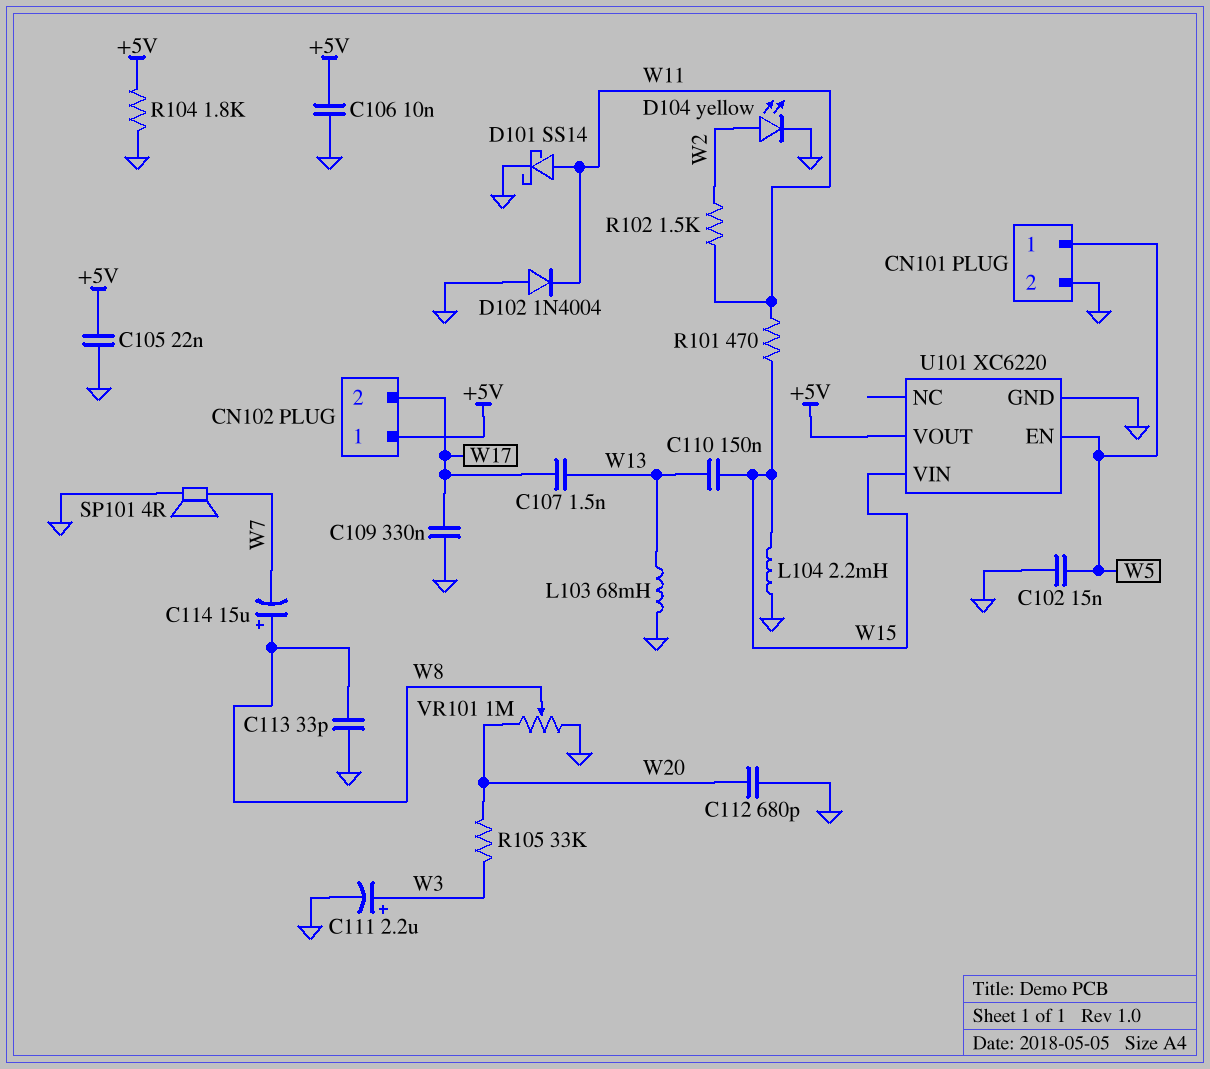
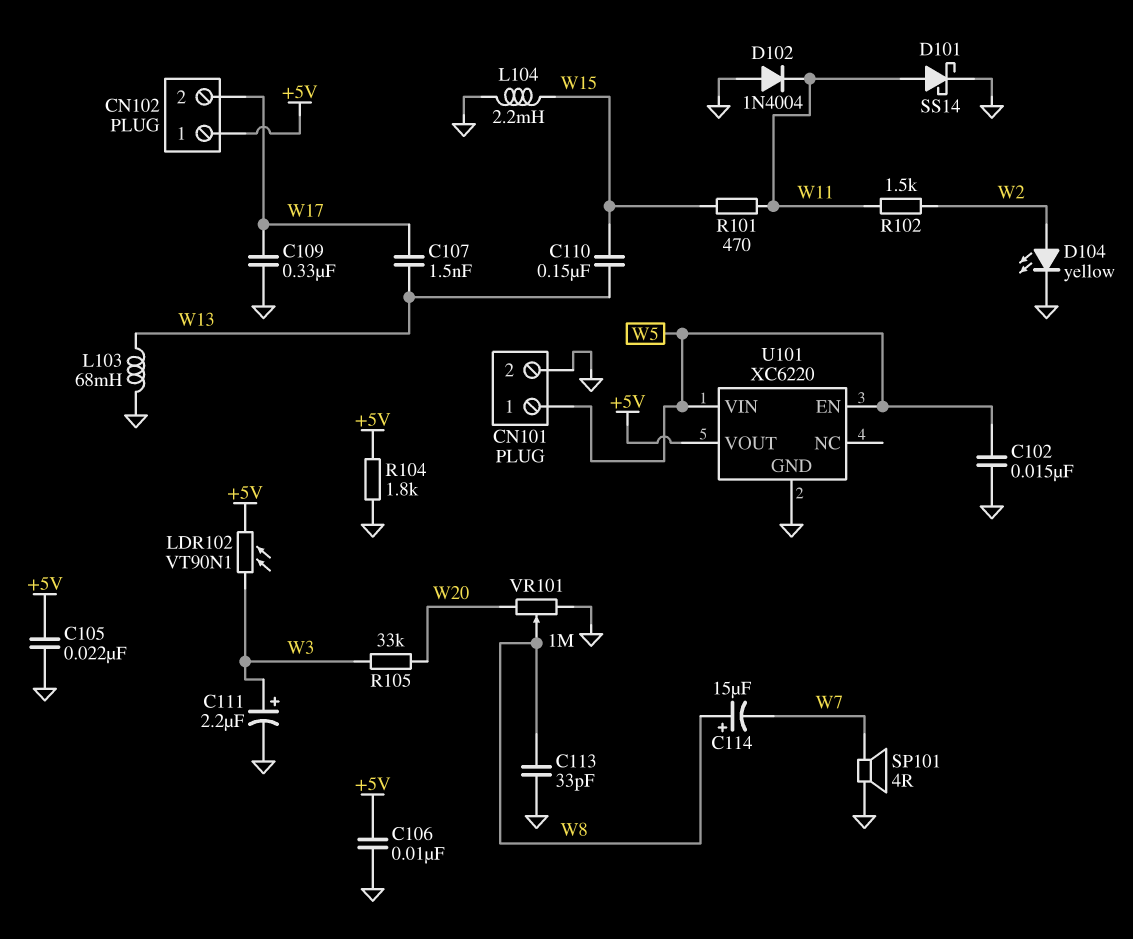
C112: 680pF (GND, W20) -> none
LDR102: none -> VT90N1 (+5V, W3)
U101 pin VIN: W15 -> W5

